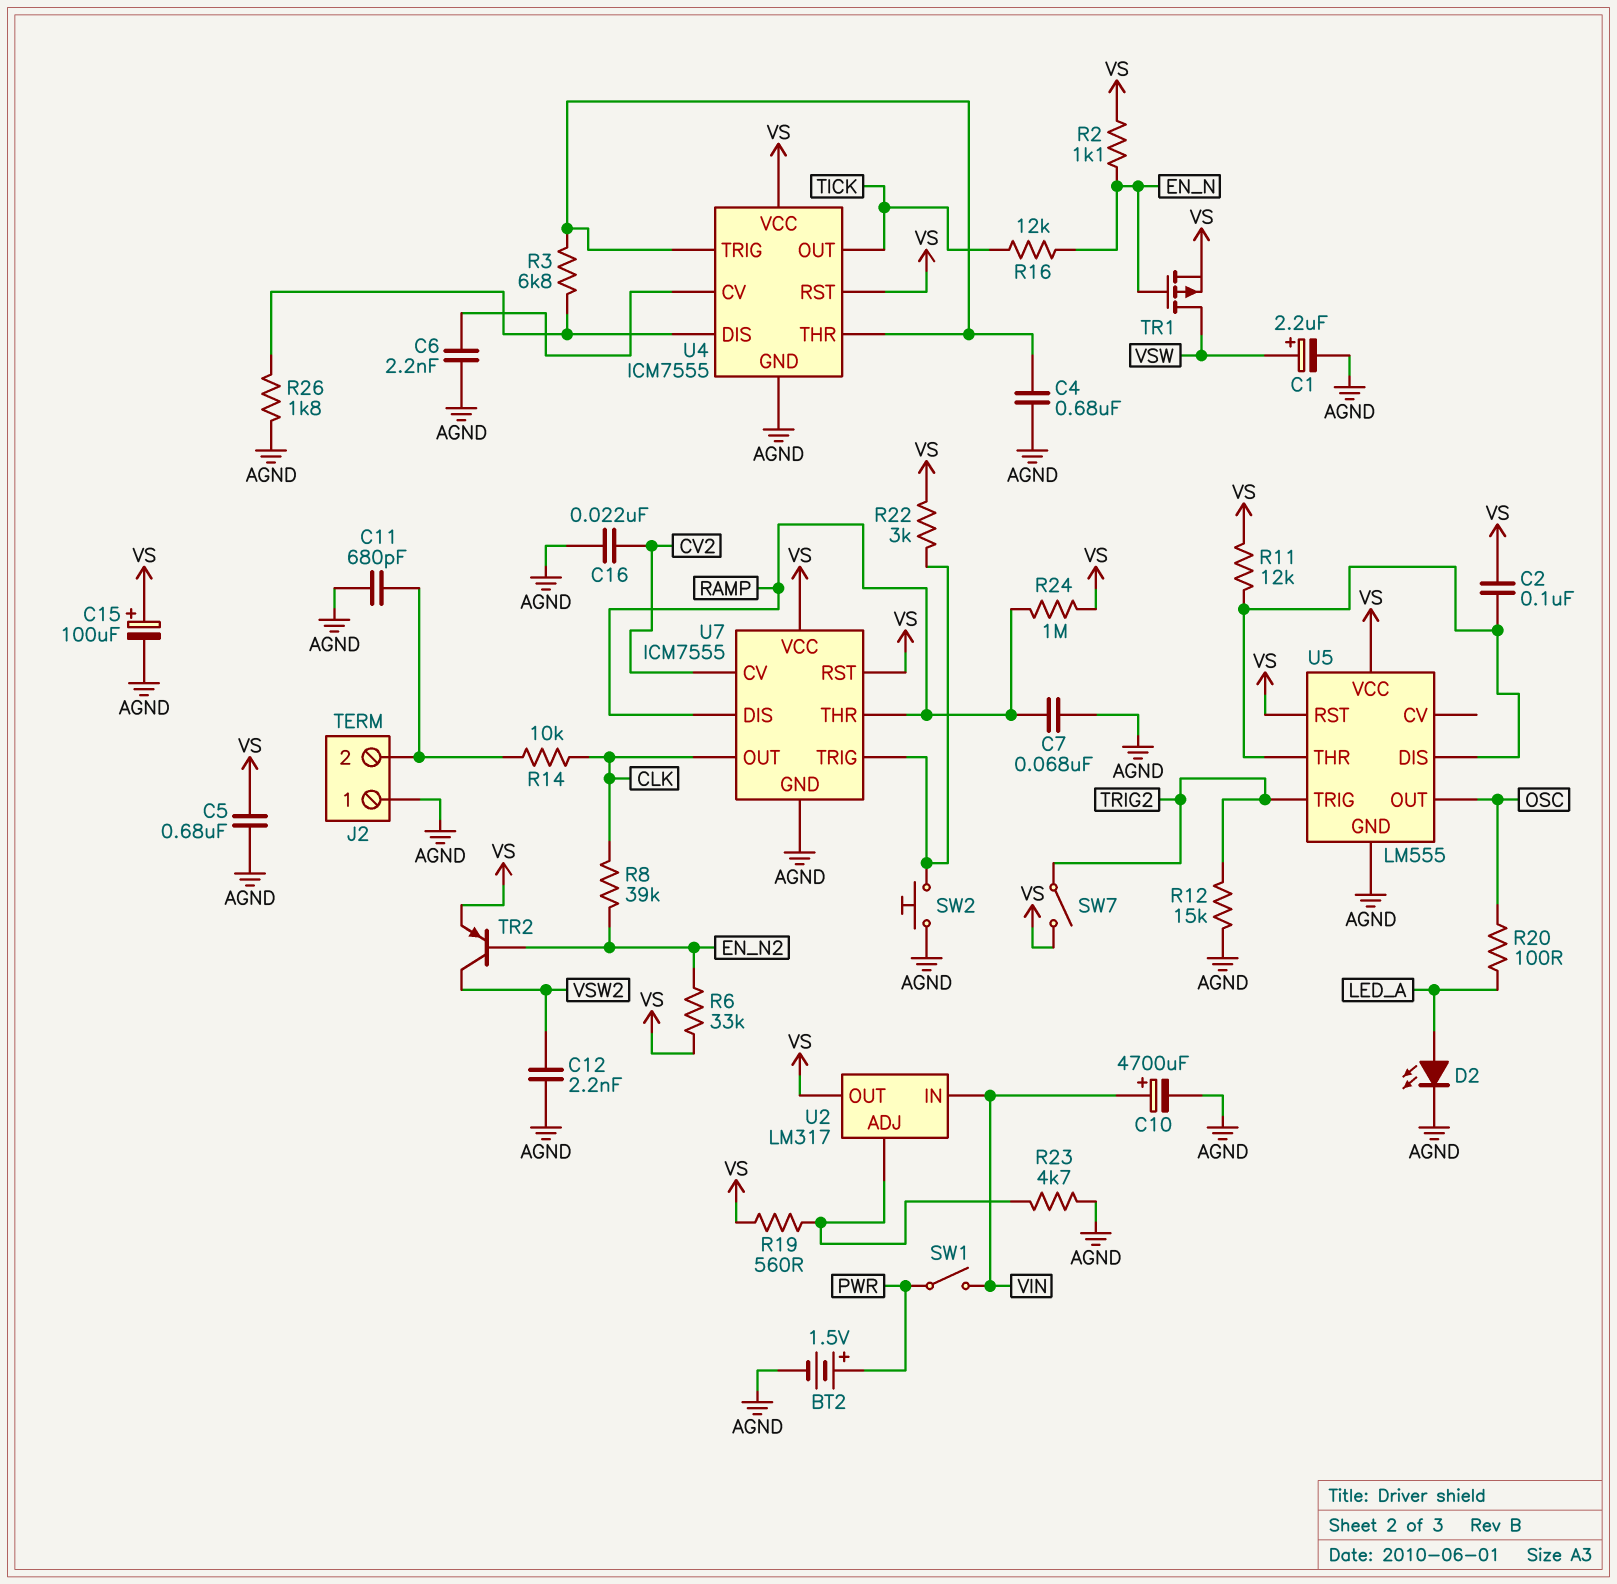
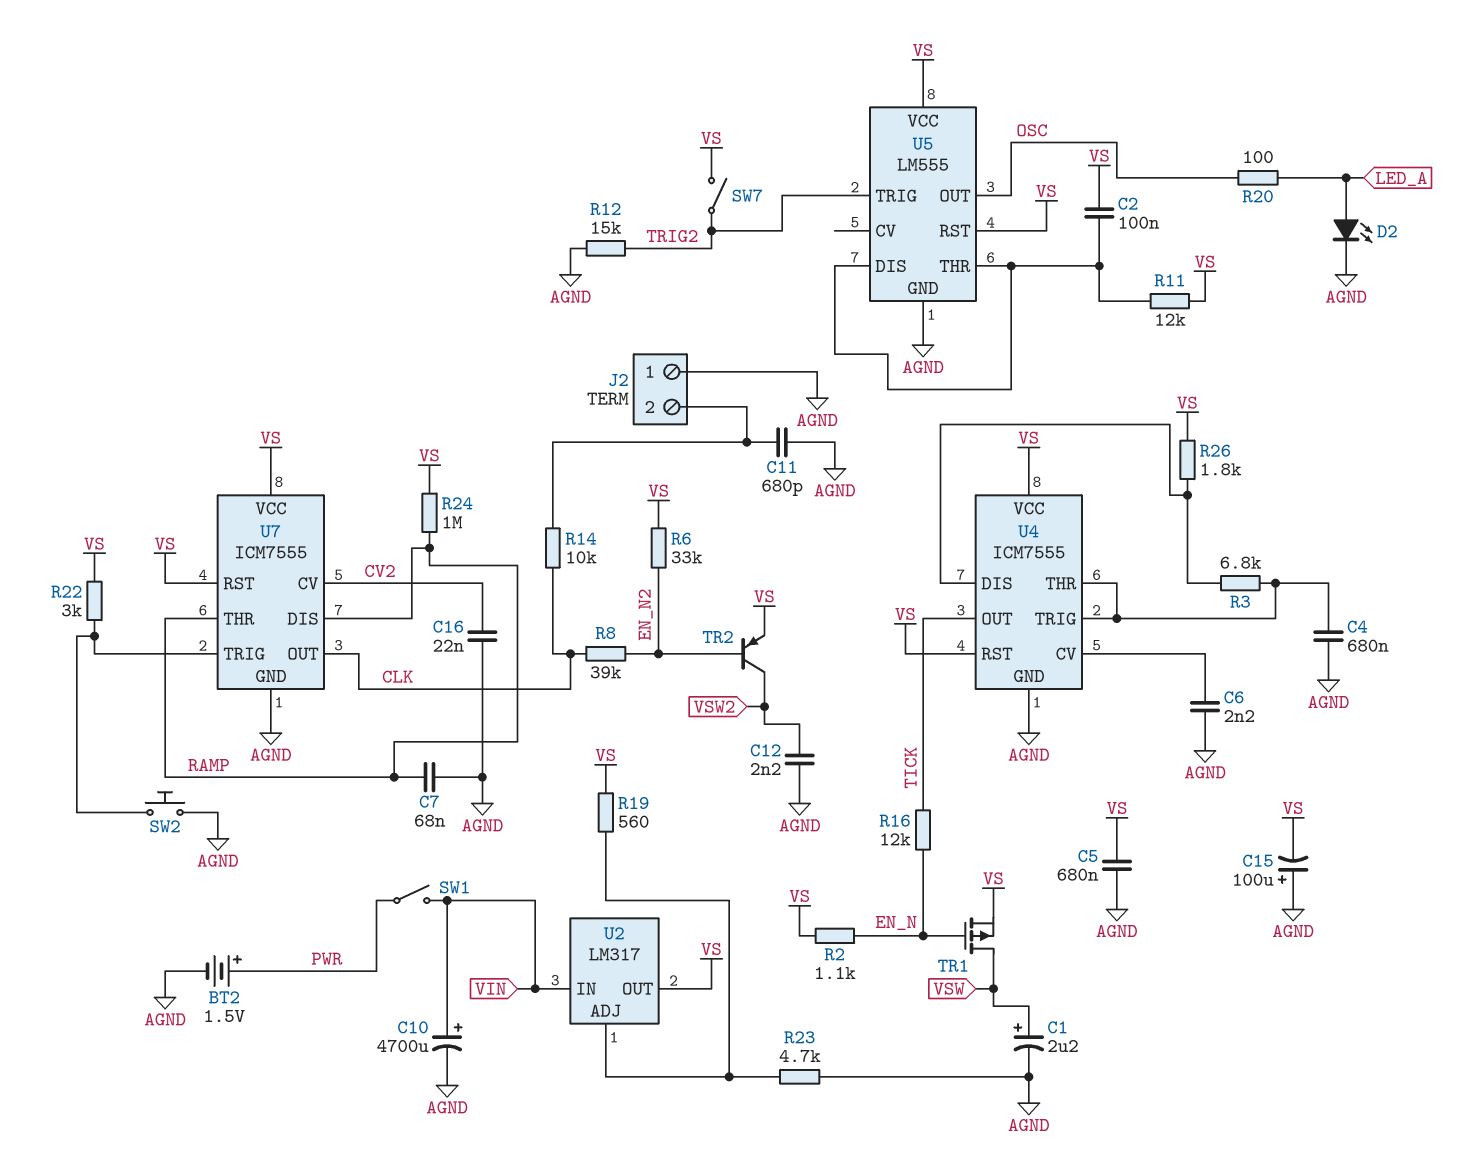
C15: 100uF (plus VS, minus AGND) -> 100uF (plus AGND, minus VS)
R26: 1.8k (AGND, U4/DIS) -> 1.8k (U4/DIS, VS)

